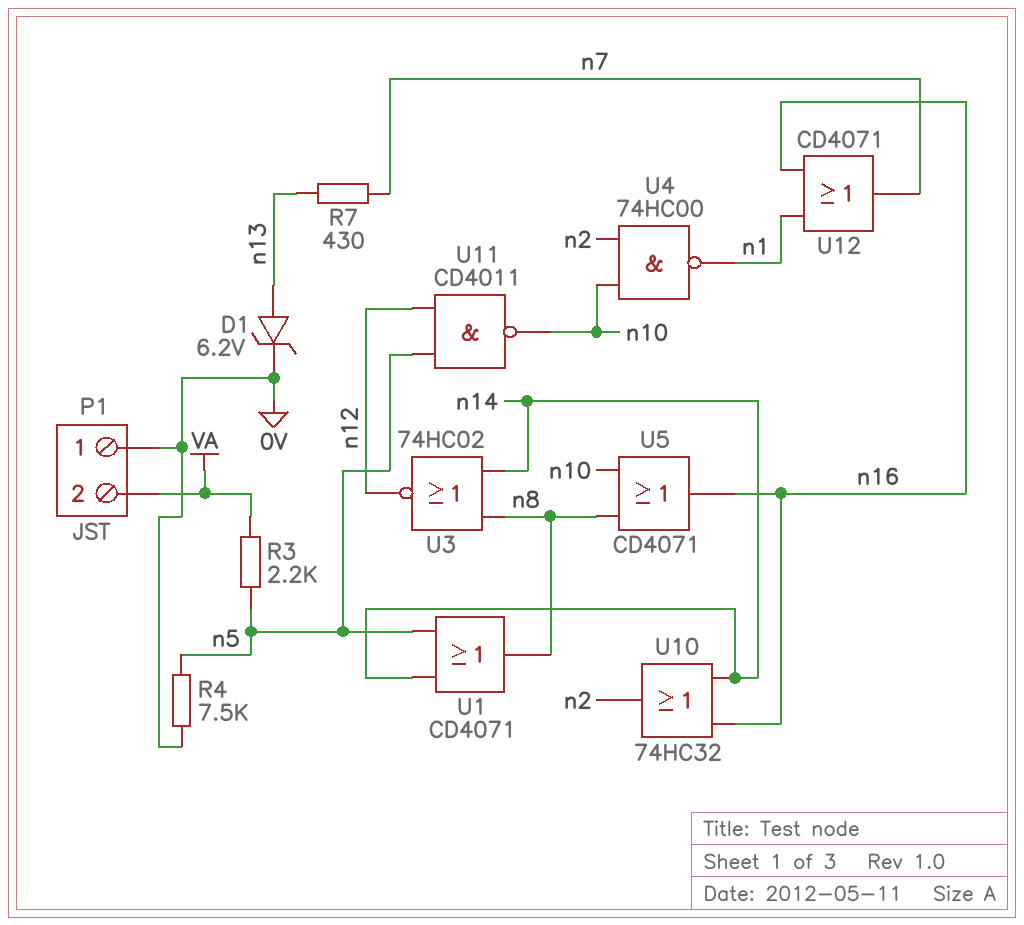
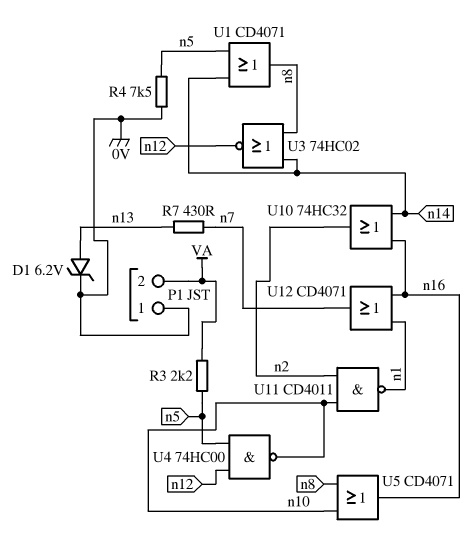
U4: NAND 74HC00 (in n2, in n10, out n1) -> NAND 74HC00 (in n5, in n12, out n10)
U11: NAND CD4011 (in n5, in n12, out n10) -> NAND CD4011 (in n2, in n10, out n1)

